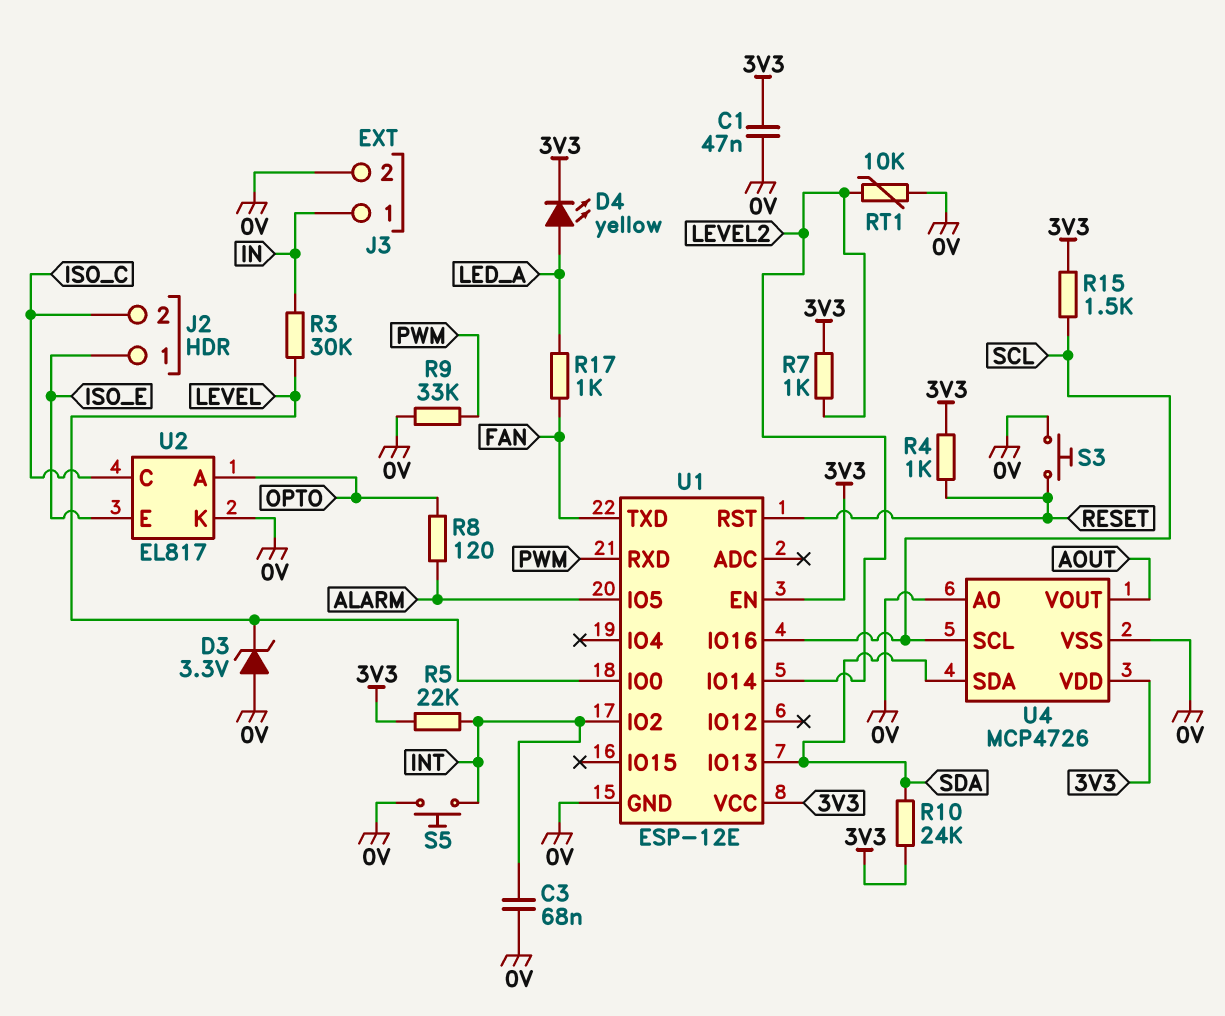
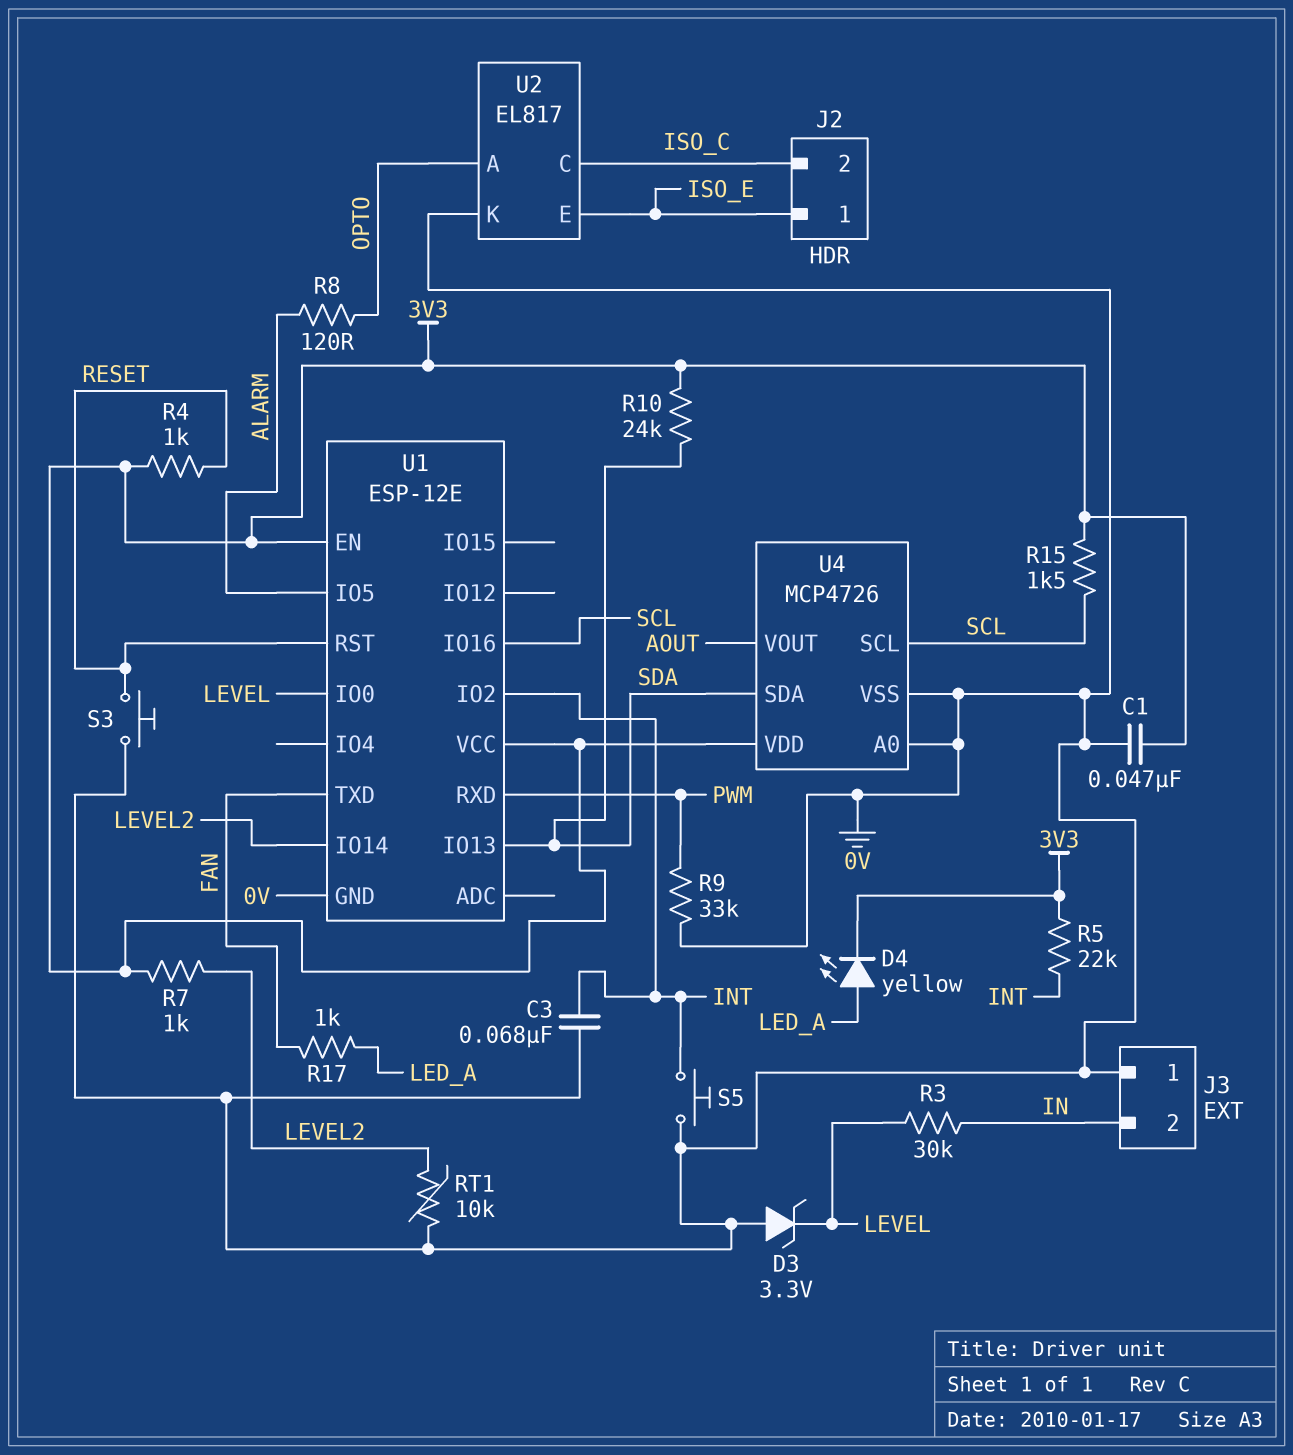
J3 pin 1: IN -> 0V
J3 pin 2: 0V -> IN

